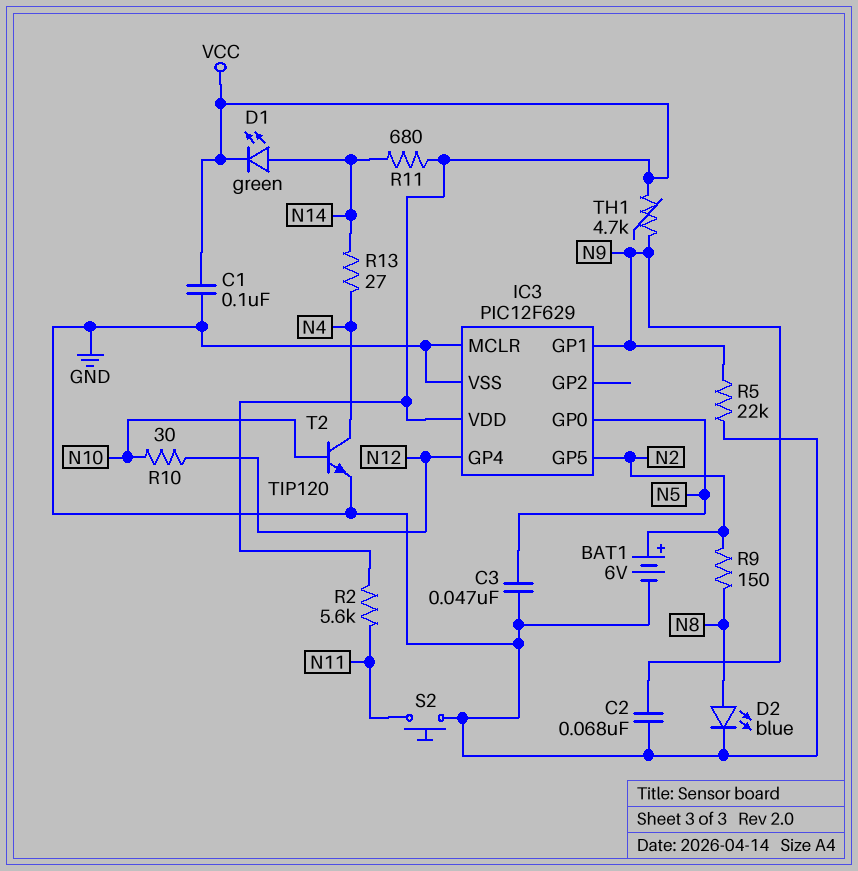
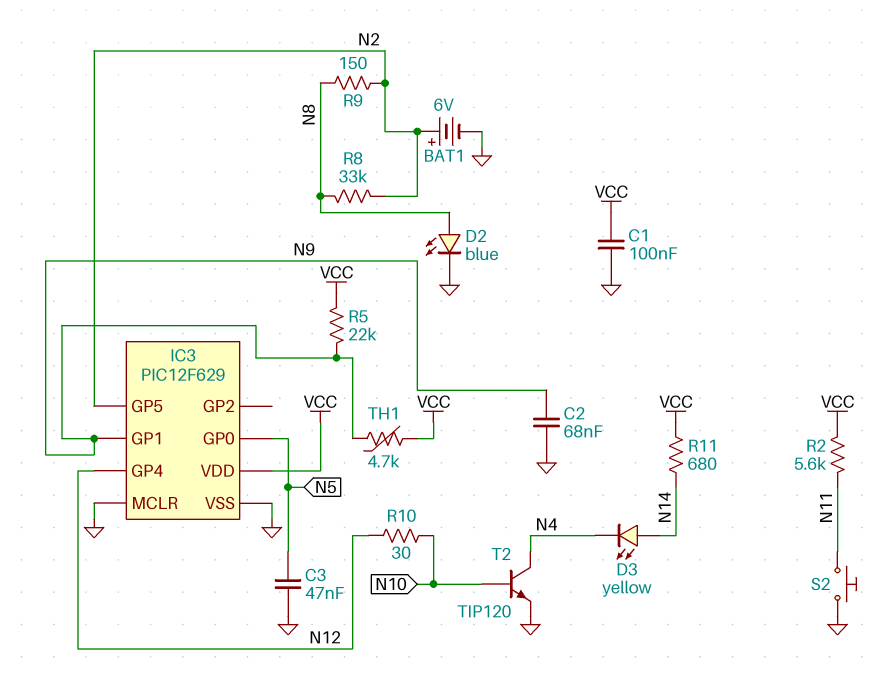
D1: LED green (A N14, K VCC) -> none
D3: none -> LED yellow (A N14, K N4)
R5: 22k (GND, N9) -> 22k (N9, VCC)
R8: none -> 33k (N2, N8)
R13: 27 (N4, N14) -> none

